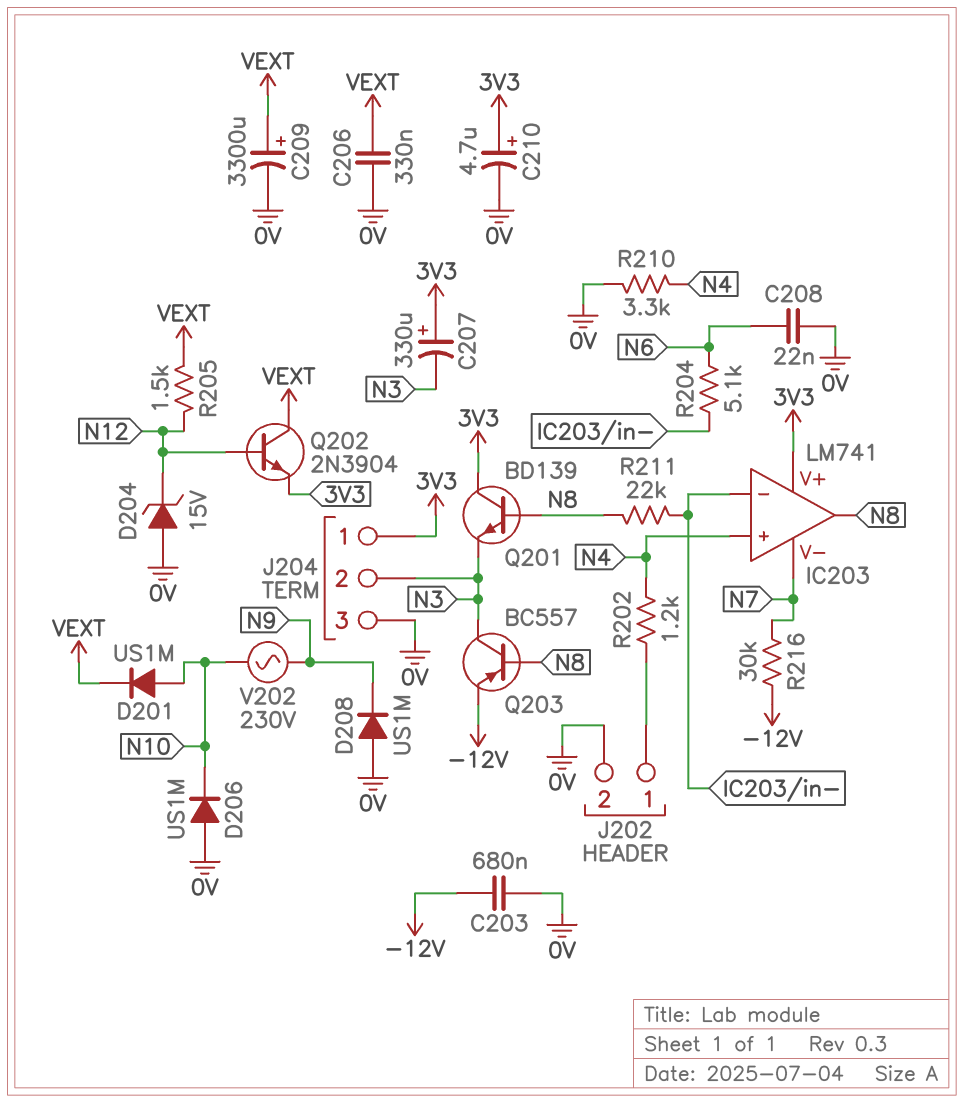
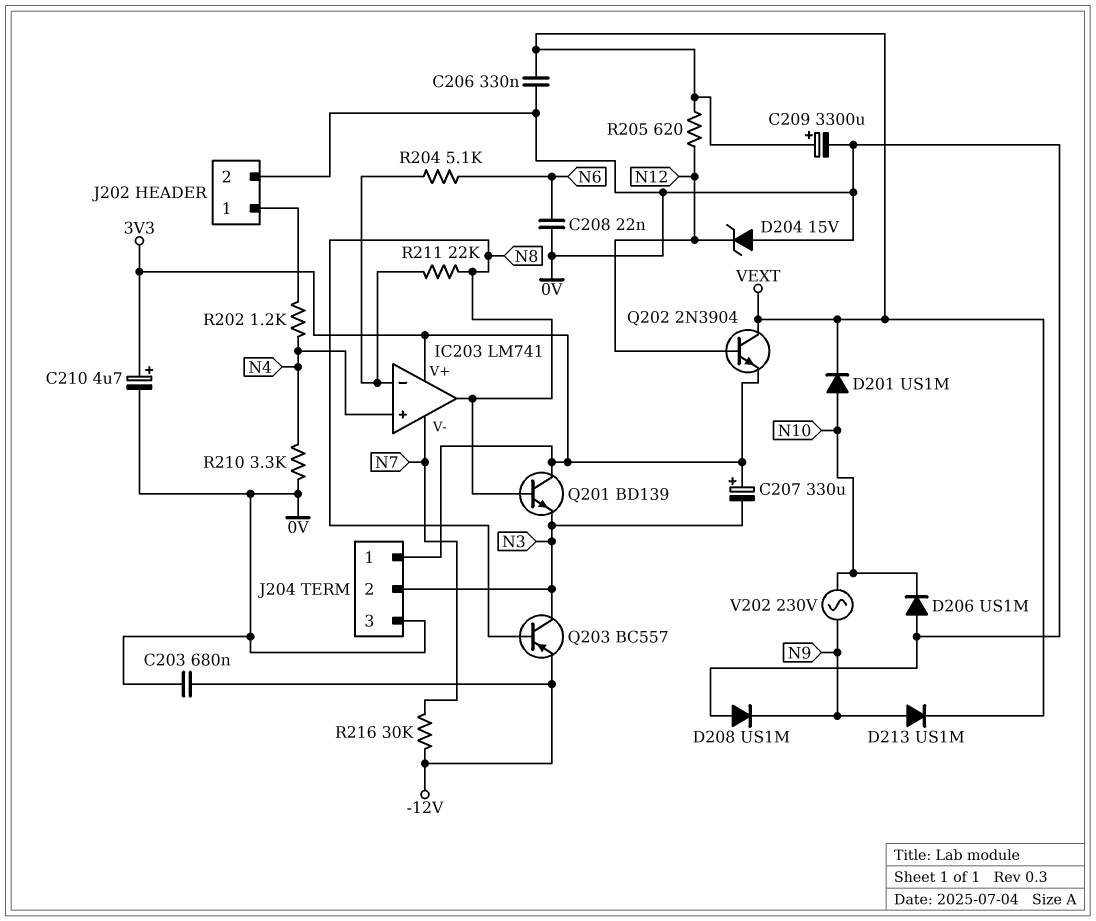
D213: none -> diode US1M (A N9, K VEXT)
R205: 1.5k (N12, VEXT) -> 620 (N12, VEXT)

